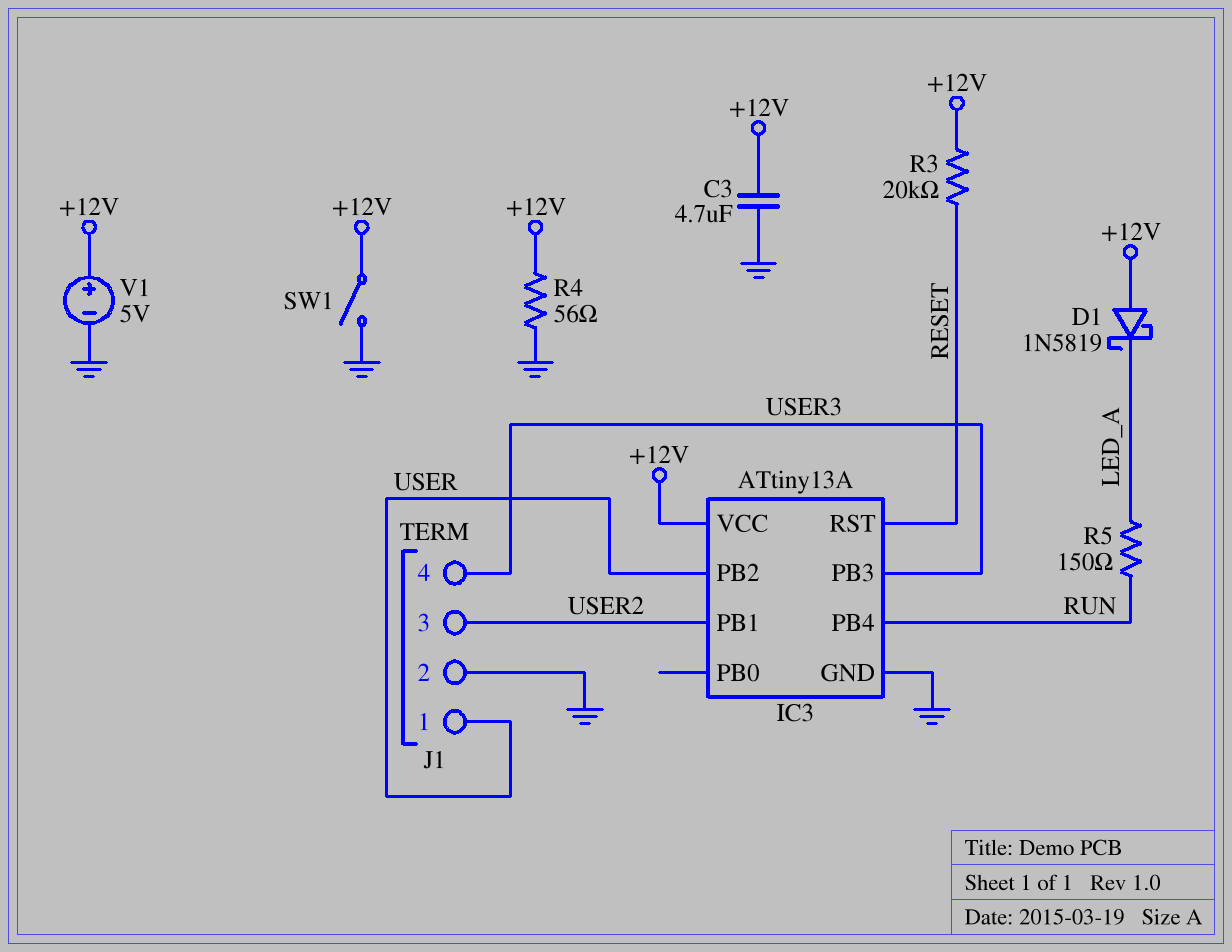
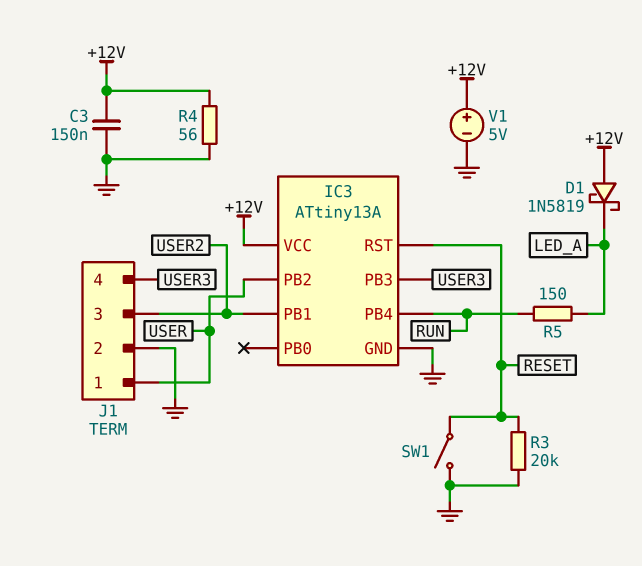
C3: 4.7uF (+12V, GND) -> 150nF (+12V, GND)
R3: 20k (+12V, RESET) -> 20k (GND, RESET)
SW1: switch (+12V, GND) -> switch (GND, RESET)

